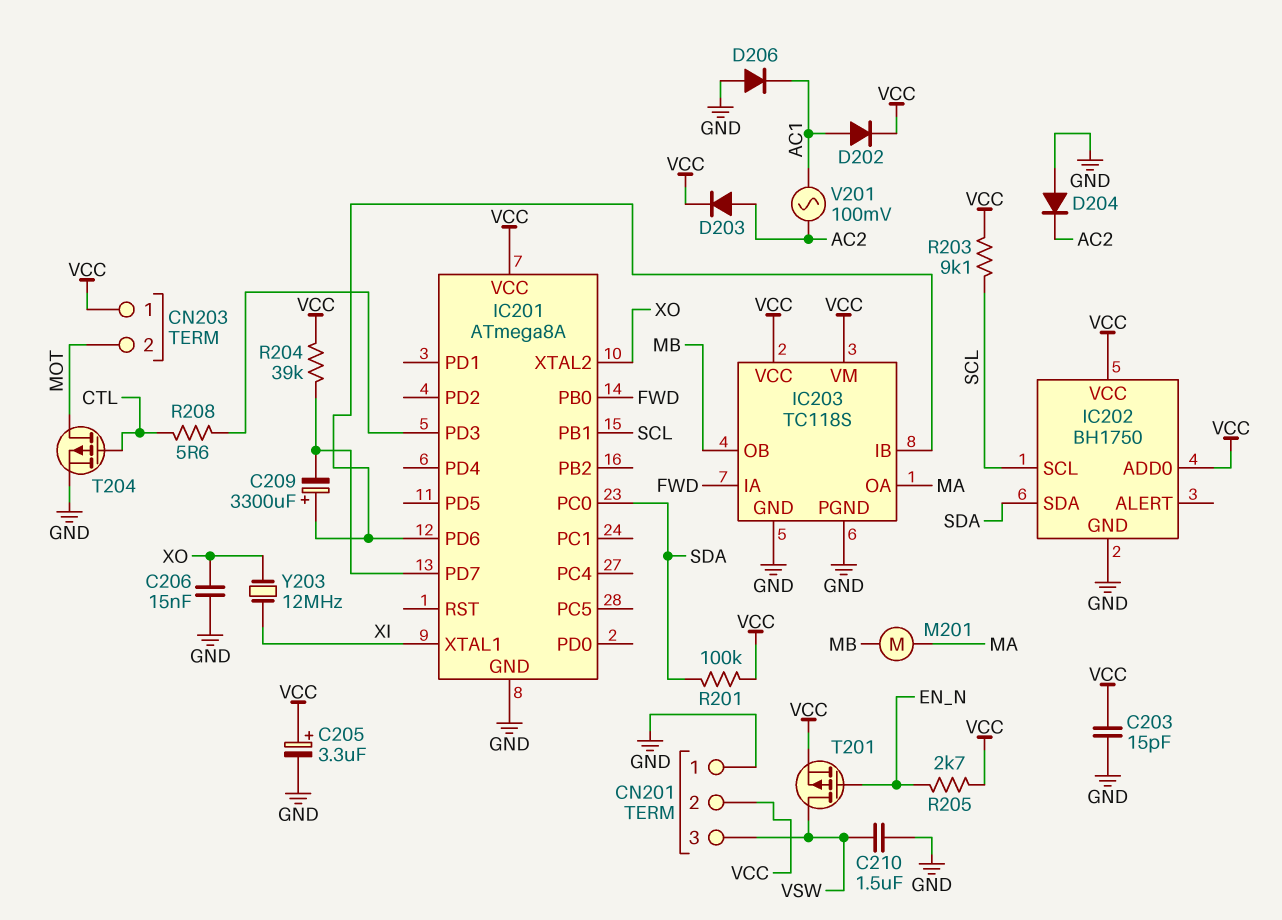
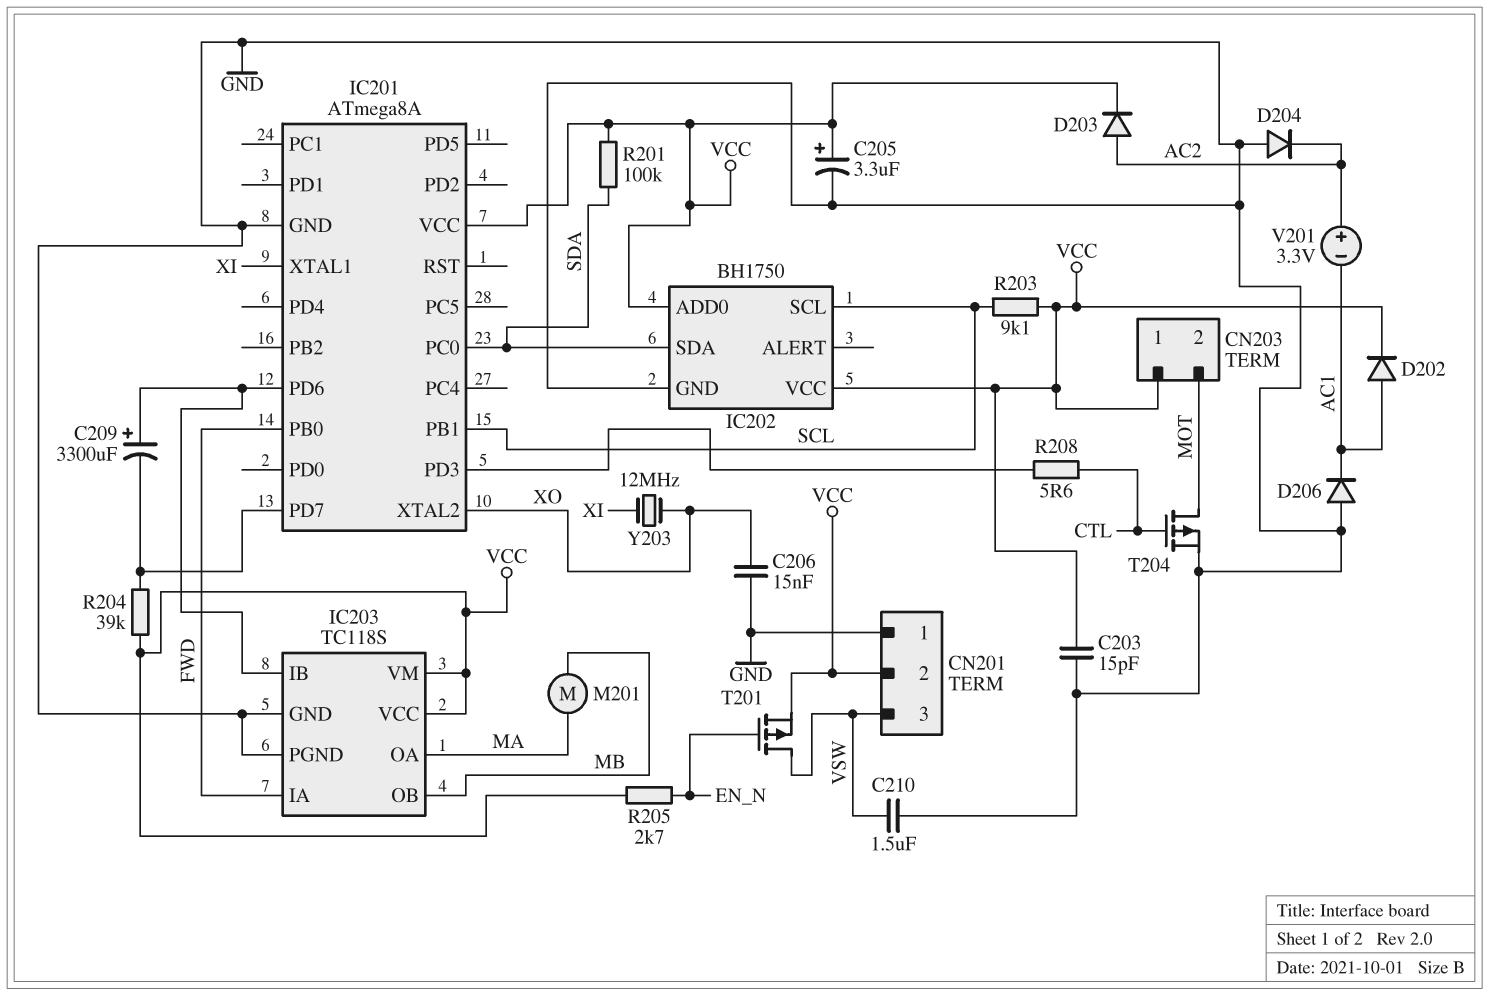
V201: AC 100mV (AC1, AC2) -> 3.3V (plus AC2, minus AC1)

